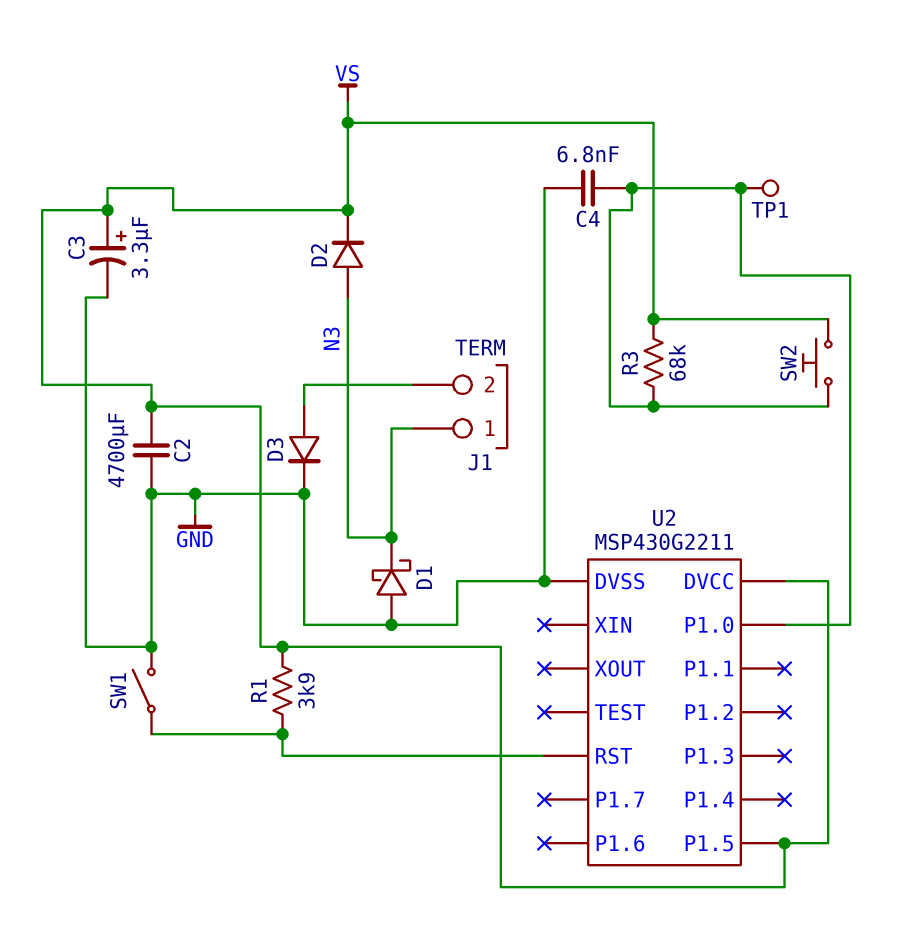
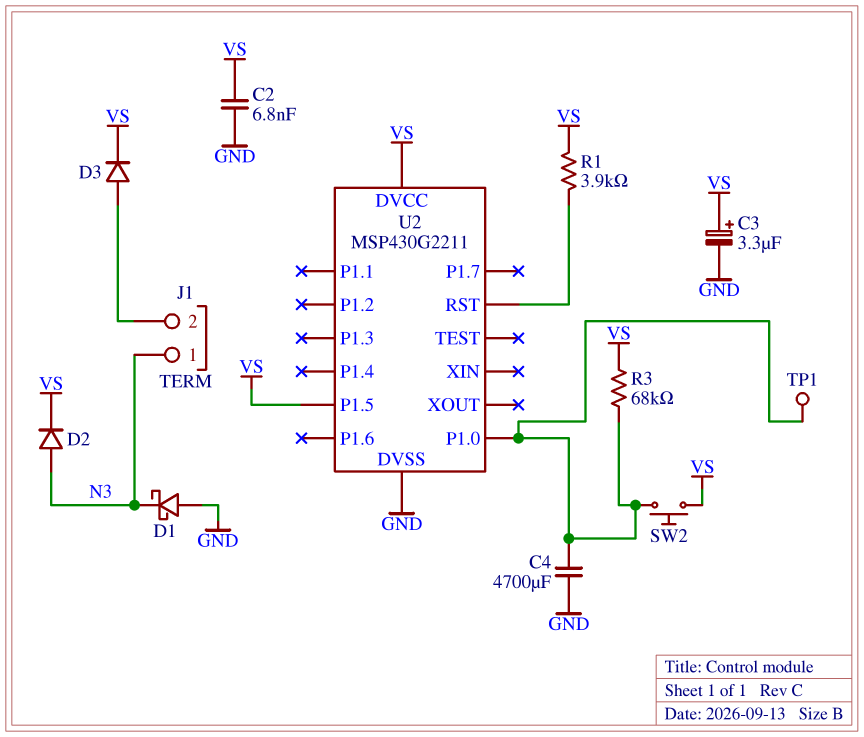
C2: 4700uF (GND, VS) -> 6.8nF (GND, VS)
C4: 6.8nF (GND, U2/P1.0) -> 4700uF (GND, U2/P1.0)
D3: diode (A J1/2, K GND) -> diode (A J1/2, K VS)
SW1: switch (GND, U2/RST) -> none

